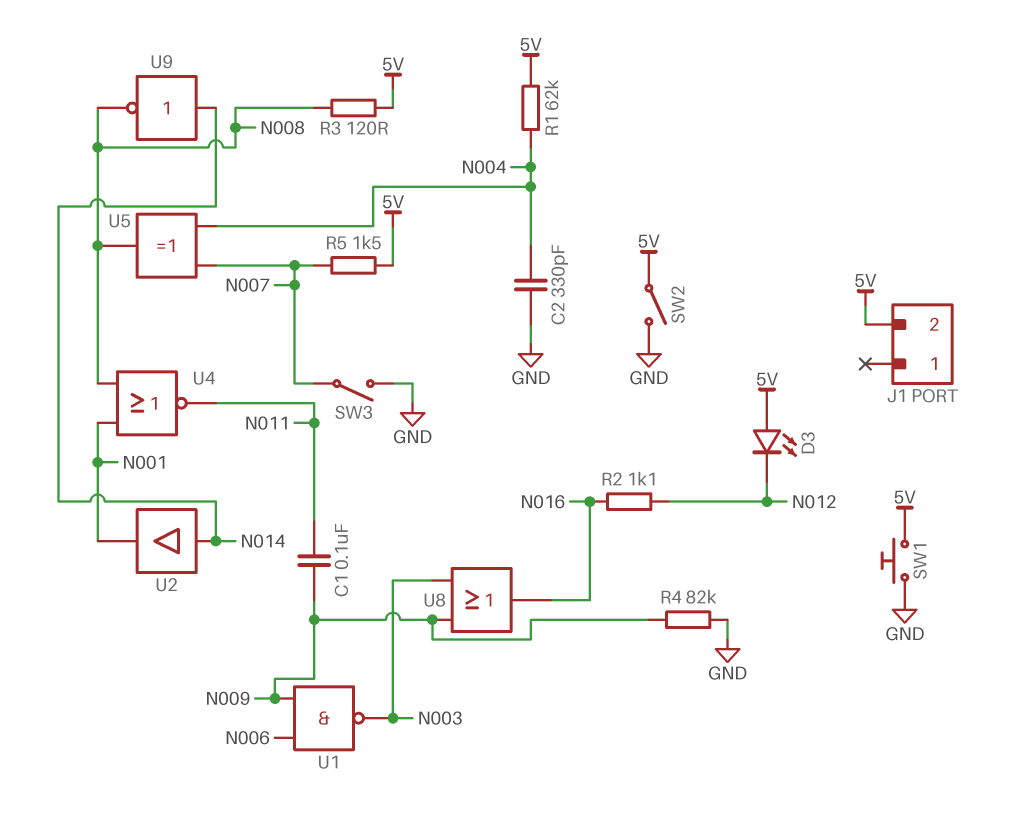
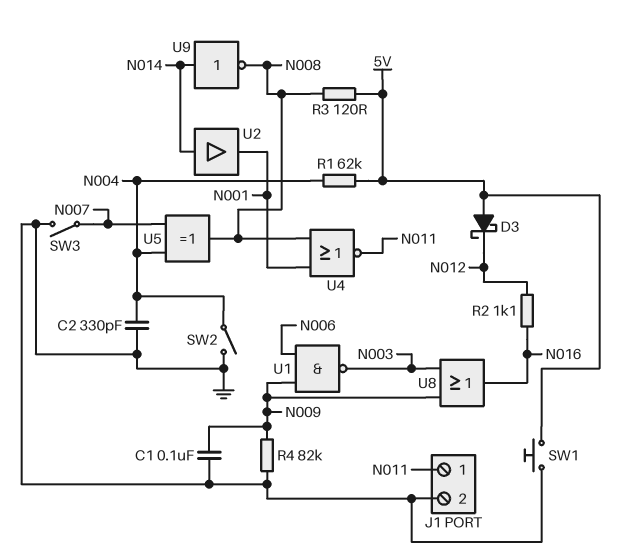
C1: 100nF (N009, N011) -> 100nF (GND, N009)
D3: LED (A 5V, K N012) -> schottky (A 5V, K N012)
J1 pin 1: none -> N011
J1 pin 2: 5V -> GND
R5: 1.5k (5V, N007) -> none
SW2: switch (5V, GND) -> switch (GND, N004)

